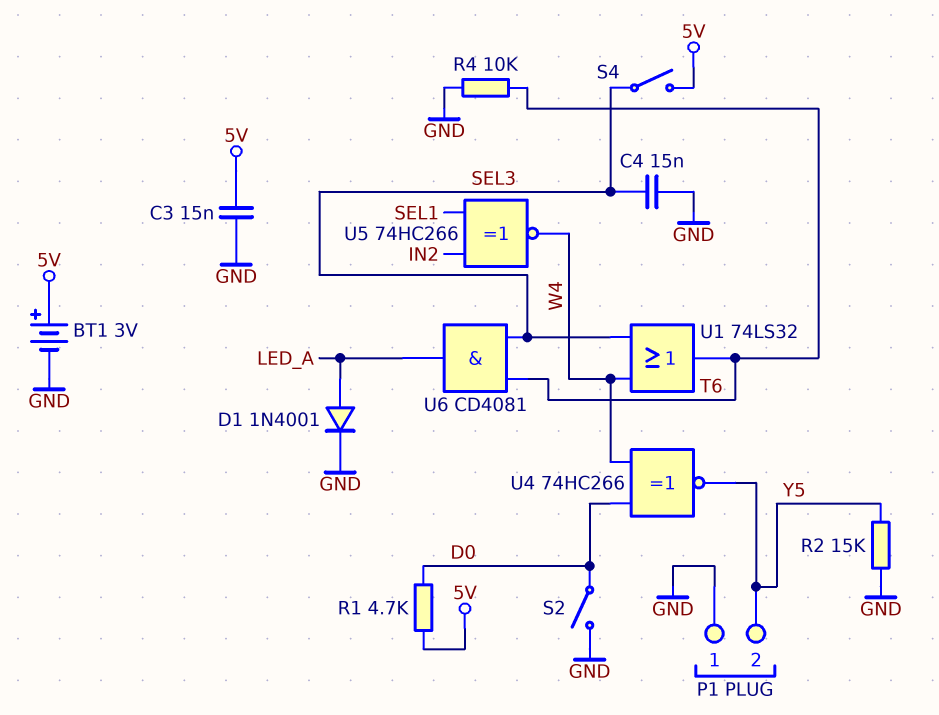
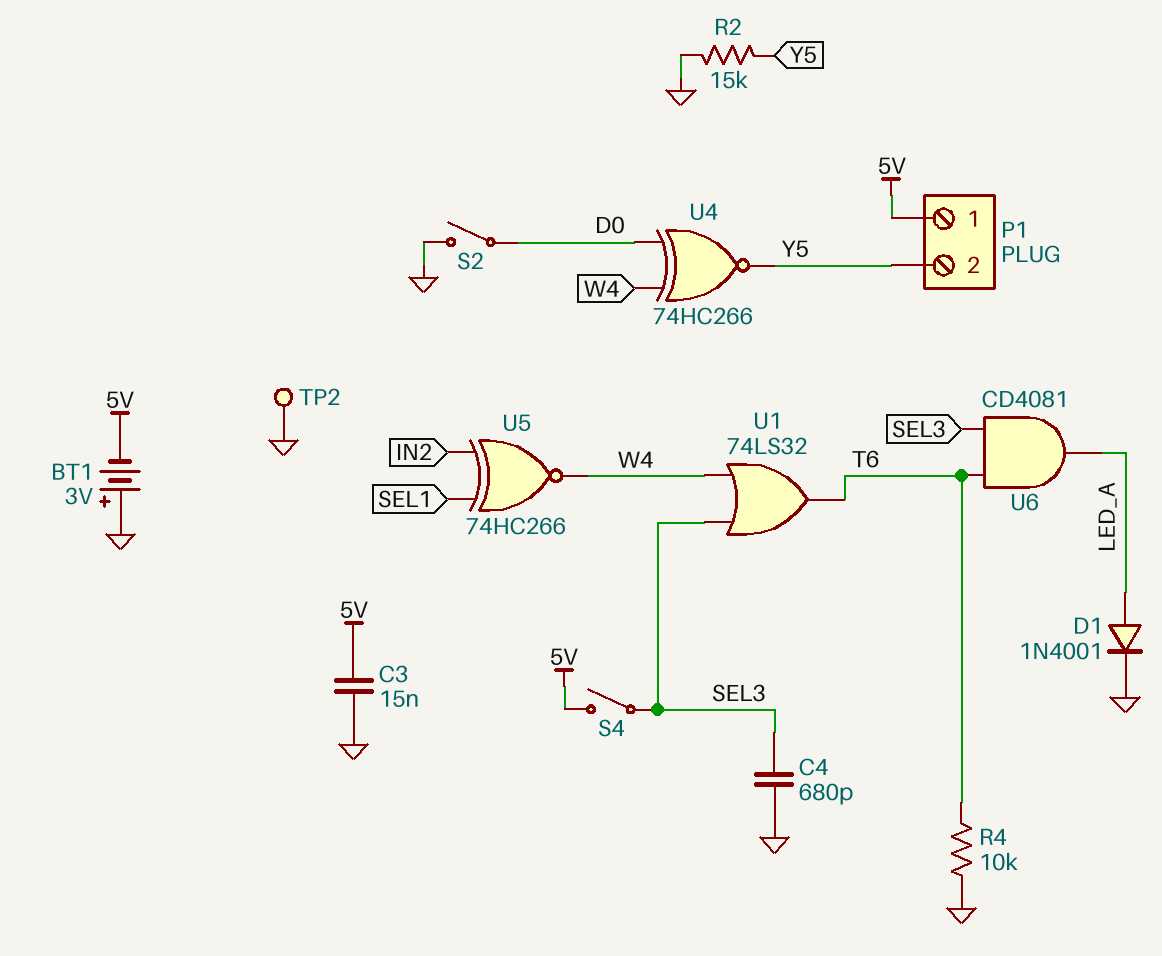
BT1: 3V (plus 5V, minus GND) -> 3V (plus GND, minus 5V)
C4: 15nF (GND, SEL3) -> 680pF (GND, SEL3)
P1 pin 1: GND -> 5V
R1: 4.7k (5V, D0) -> none
TP2: none -> test point (GND)

